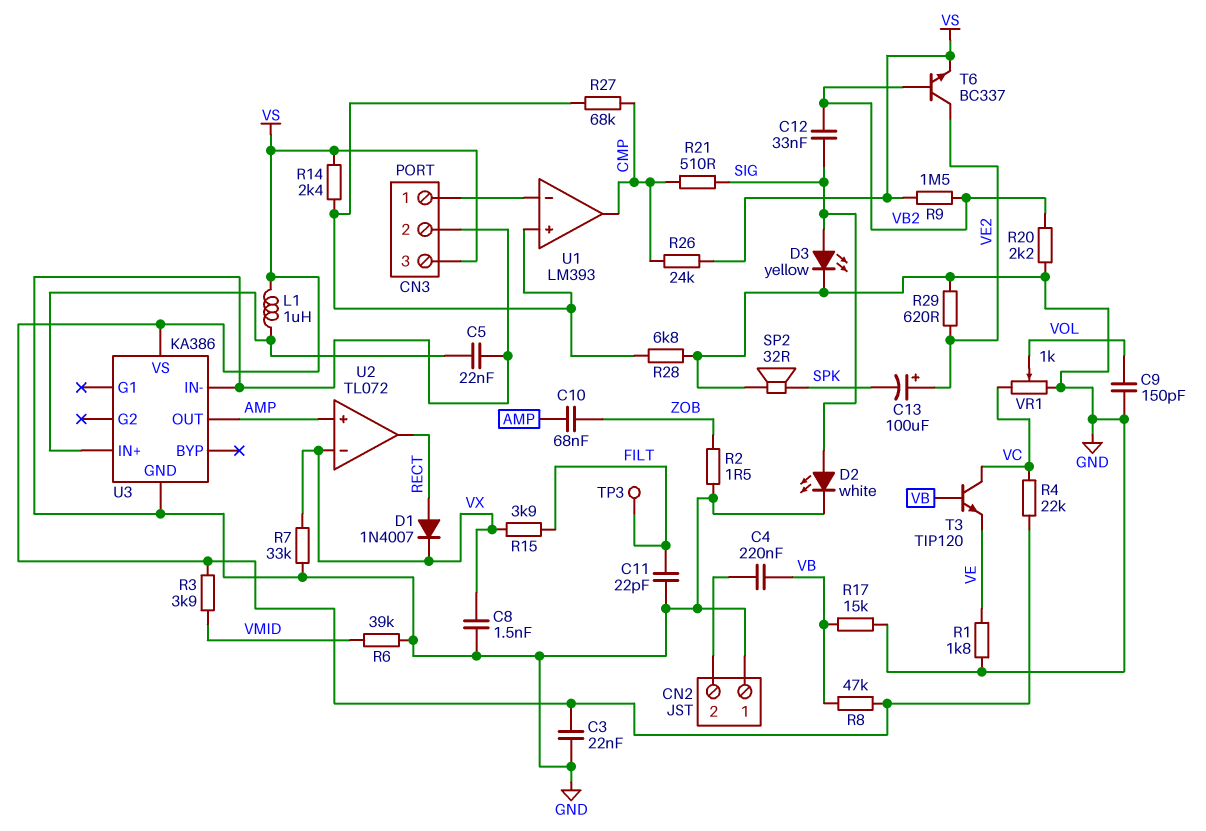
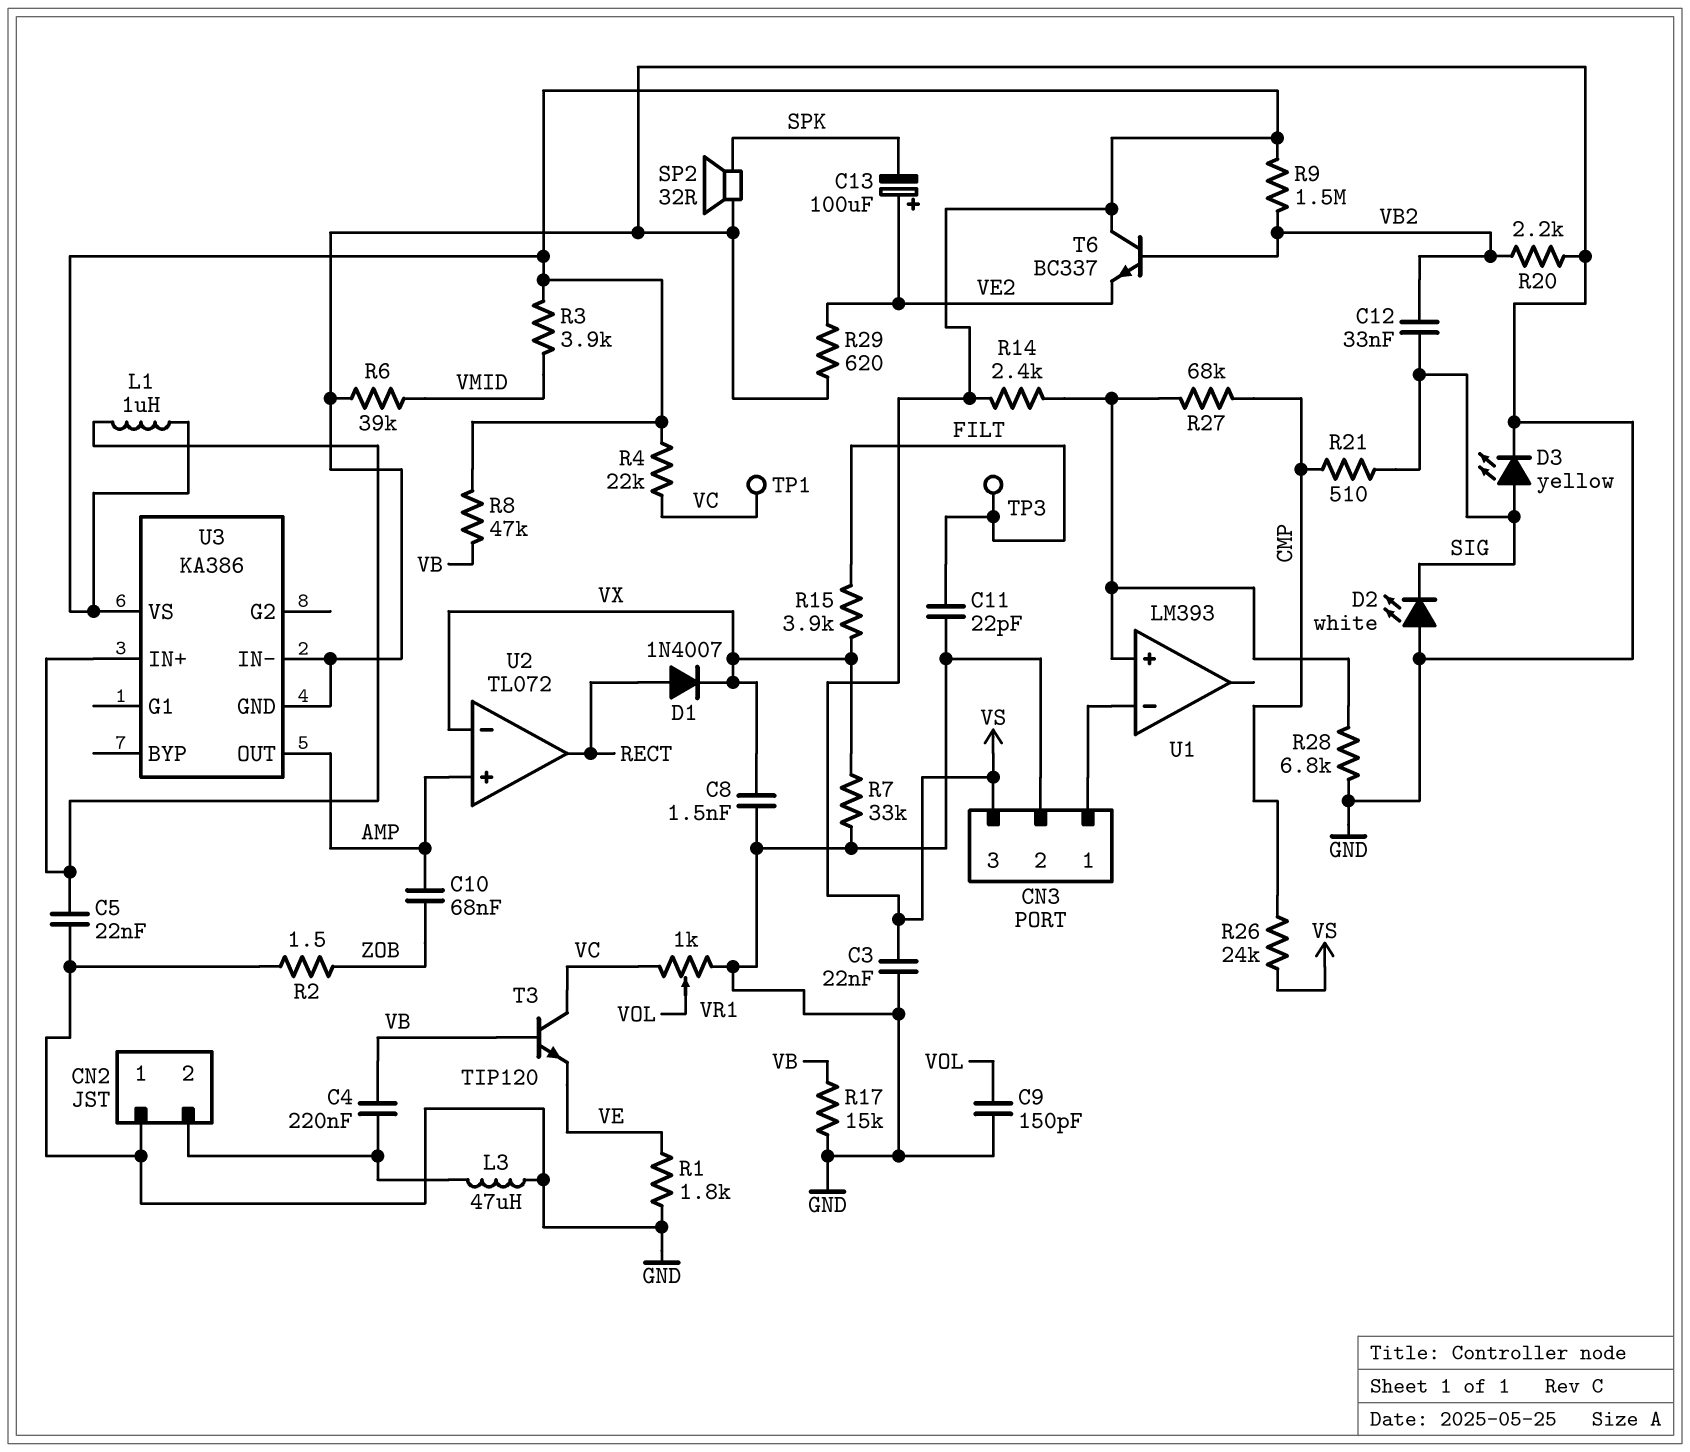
D2: LED white (A SIG, K GND) -> LED white (A GND, K SIG)
L3: none -> 47uH (CN2/2, GND)
T6: NPN BC337 (B VB2, C VE2, E VS) -> NPN BC337 (B VB2, C VS, E VE2)
TP1: none -> test point (VC)
U1 pin out: CMP -> none

